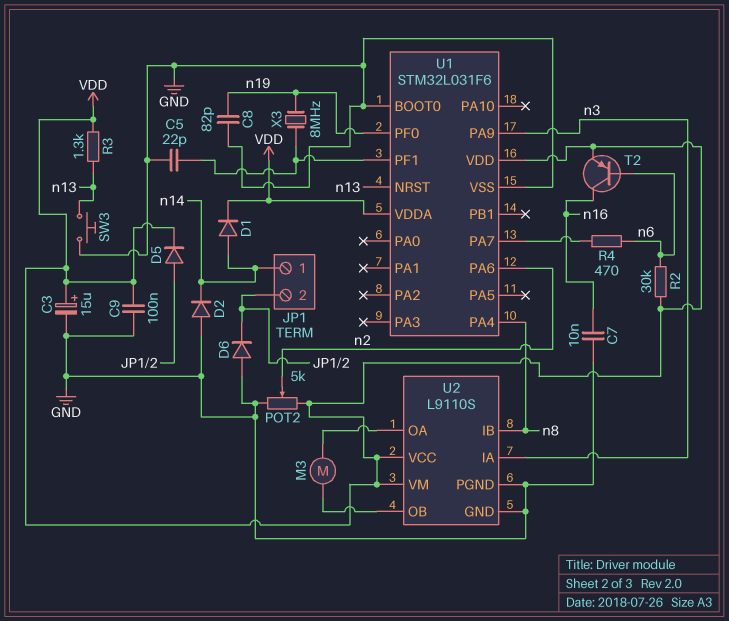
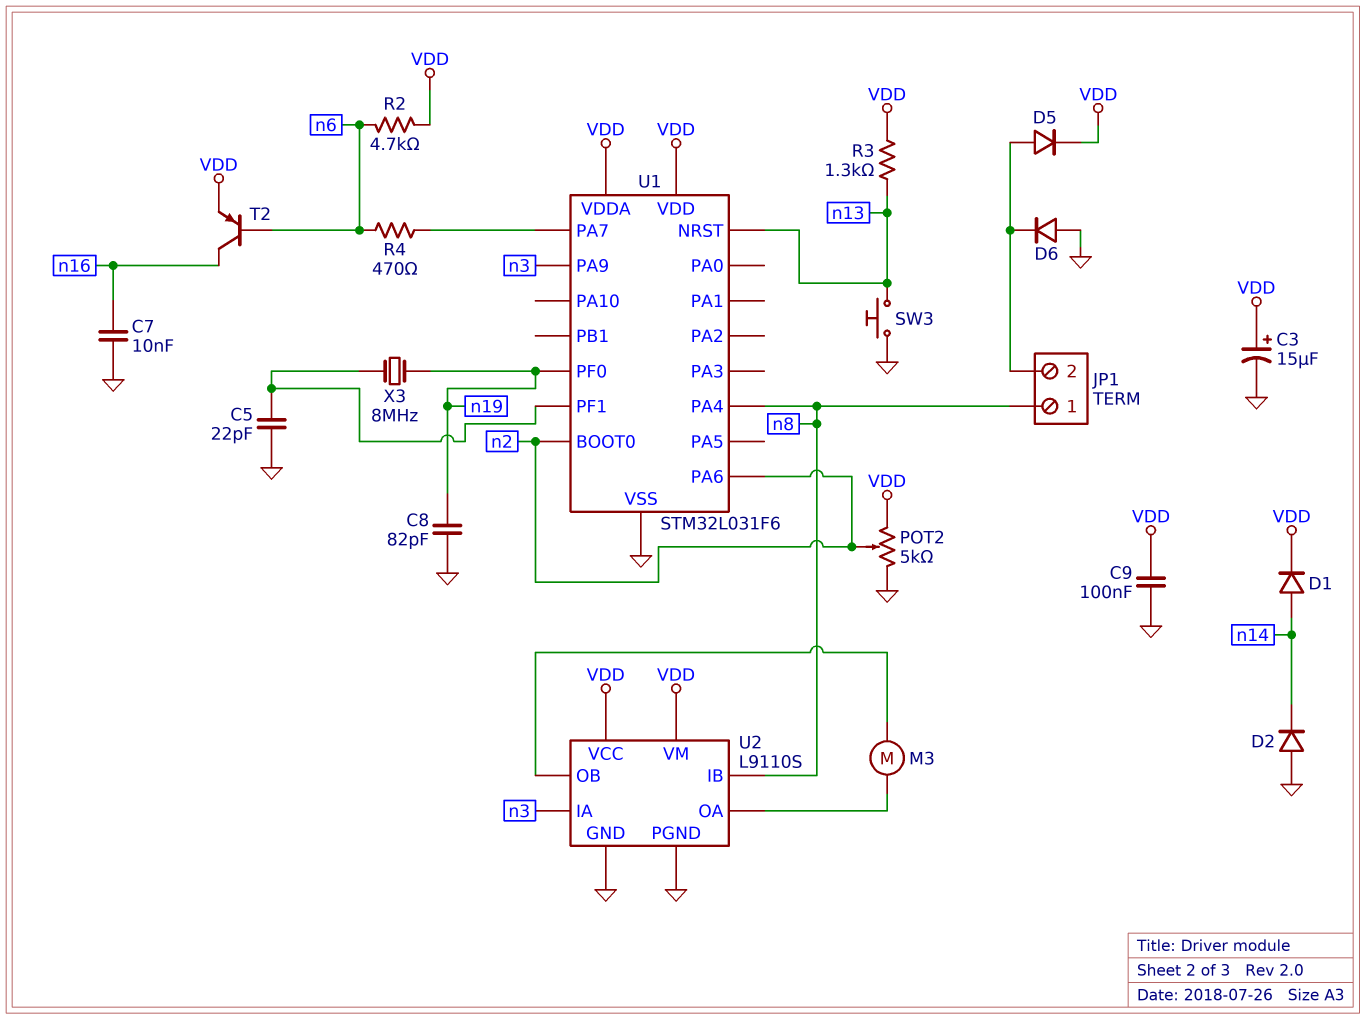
JP1 pin 1: n14 -> n8
R2: 30k (VDD, n6) -> 4.7k (VDD, n6)
U1 pin BOOT0: GND -> n2

